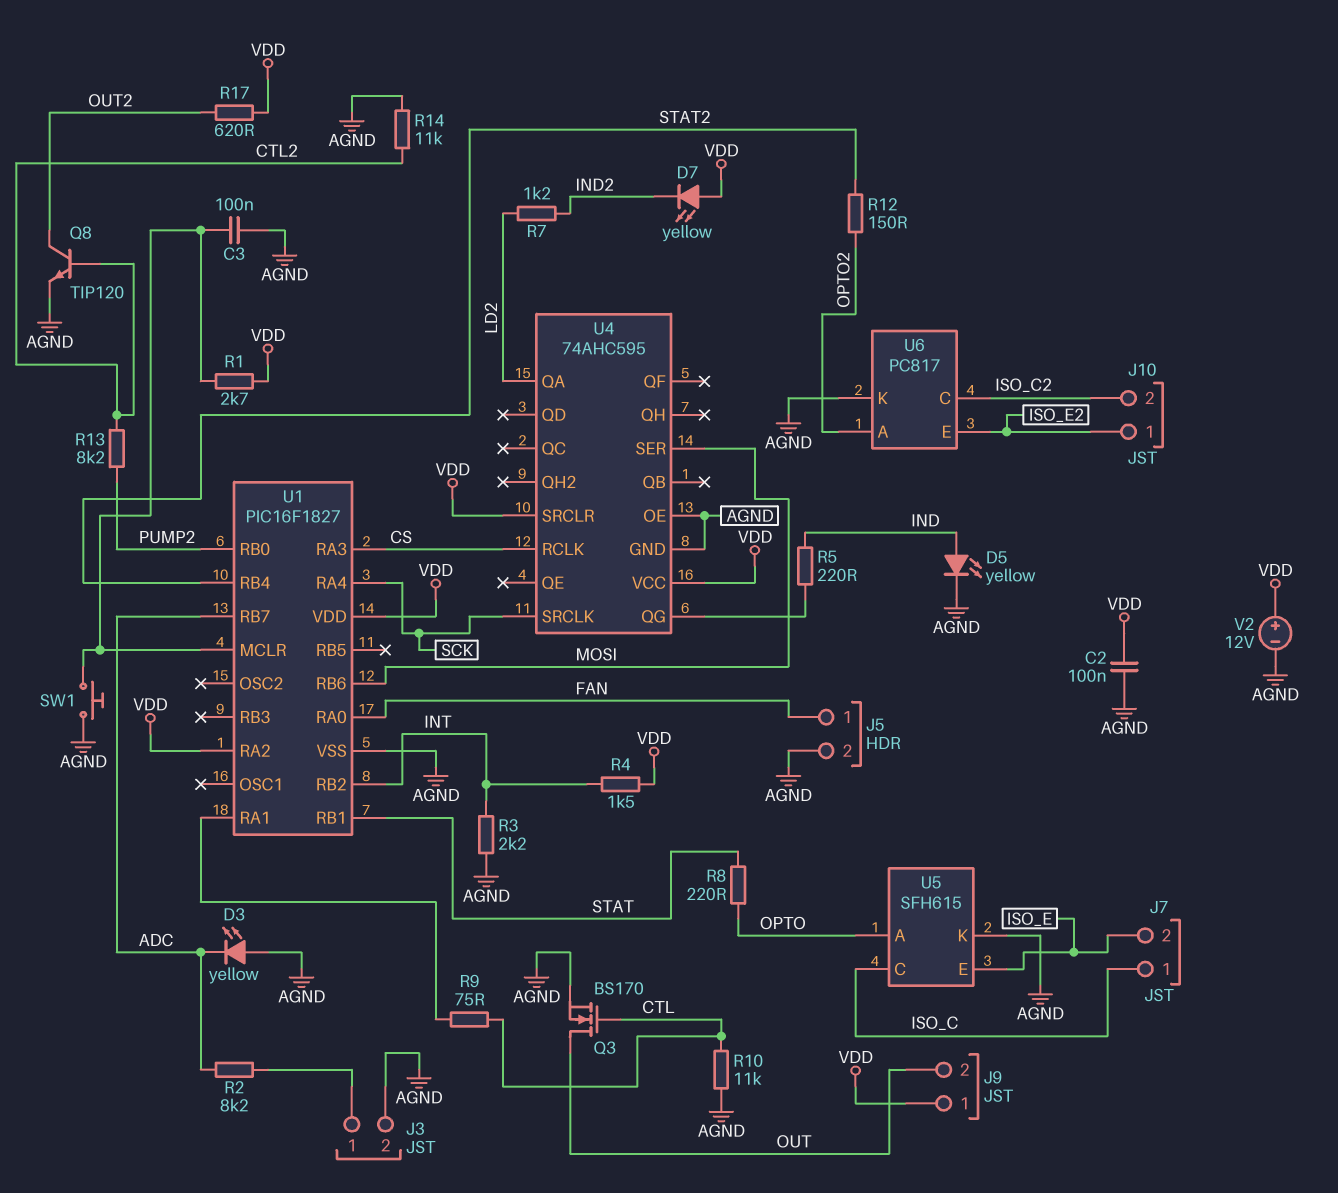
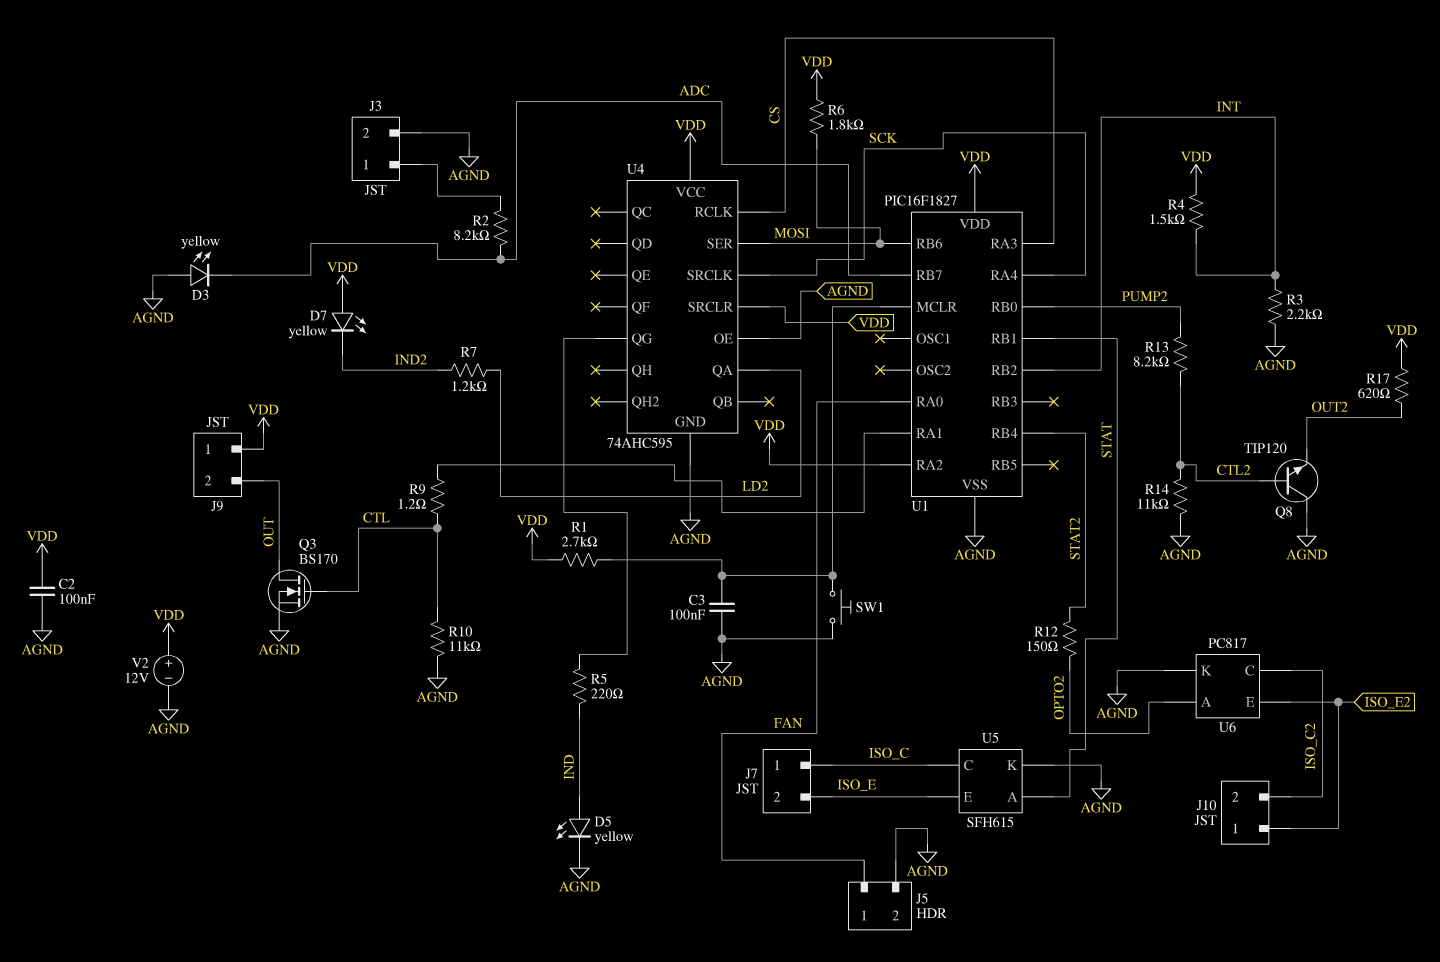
Q8: NPN TIP120 (B CTL2, C OUT2, E AGND) -> NPN TIP120 (B CTL2, C AGND, E OUT2)
R6: none -> 1.8k (MOSI, VDD)
R8: 220 (OPTO, STAT) -> none
R9: 75 (CTL, U1/RA1) -> 1.2 (CTL, U1/RA1)
U5 pin A: OPTO -> STAT

